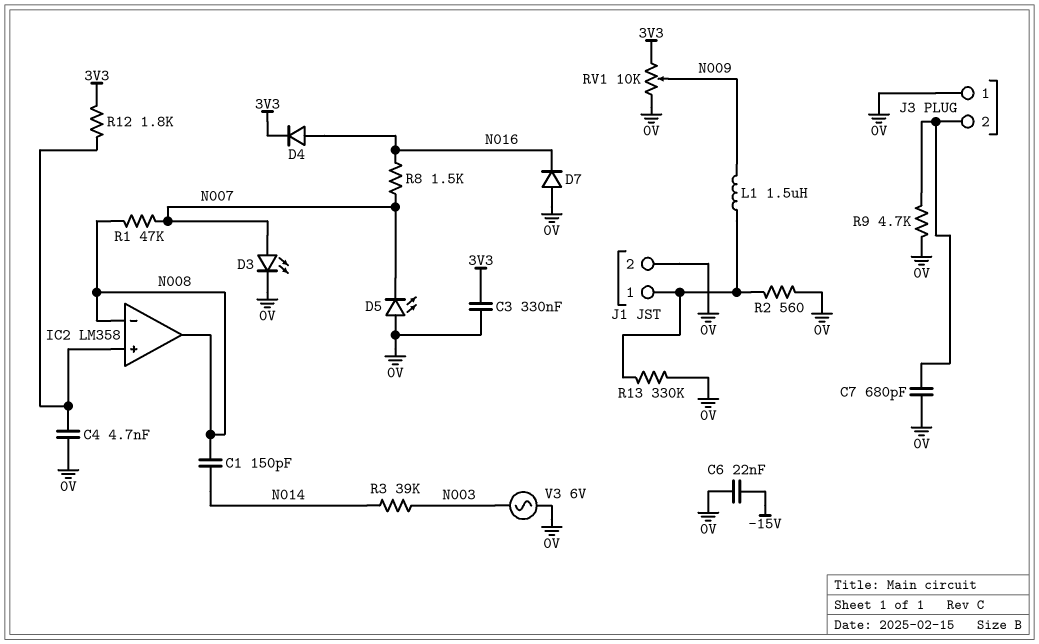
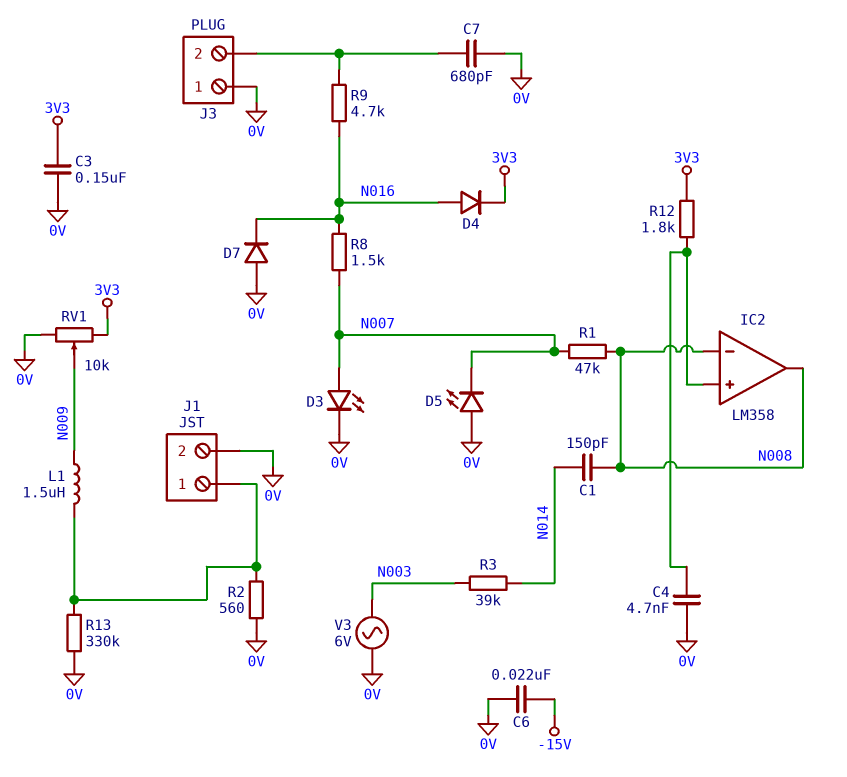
C3: 330nF (0V, 3V3) -> 150nF (0V, 3V3)
R9: 4.7k (0V, J3/2) -> 4.7k (J3/2, N016)

